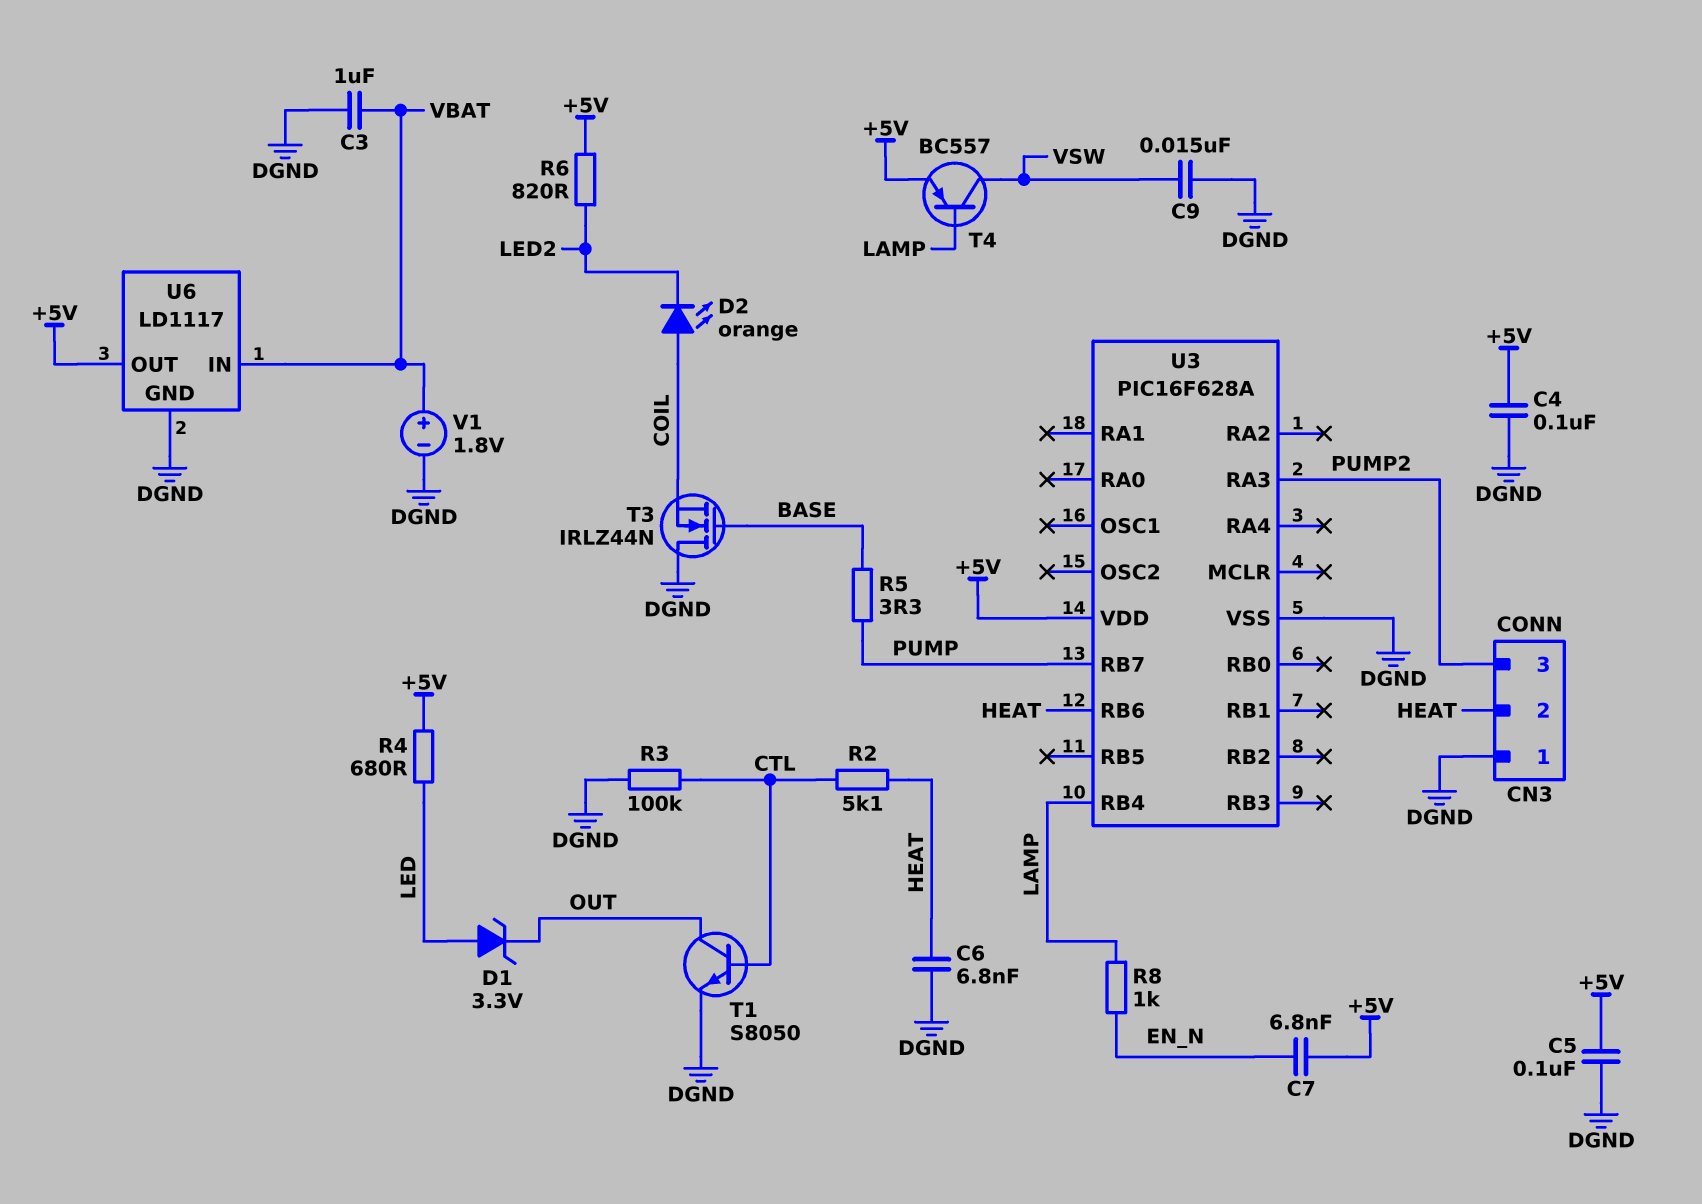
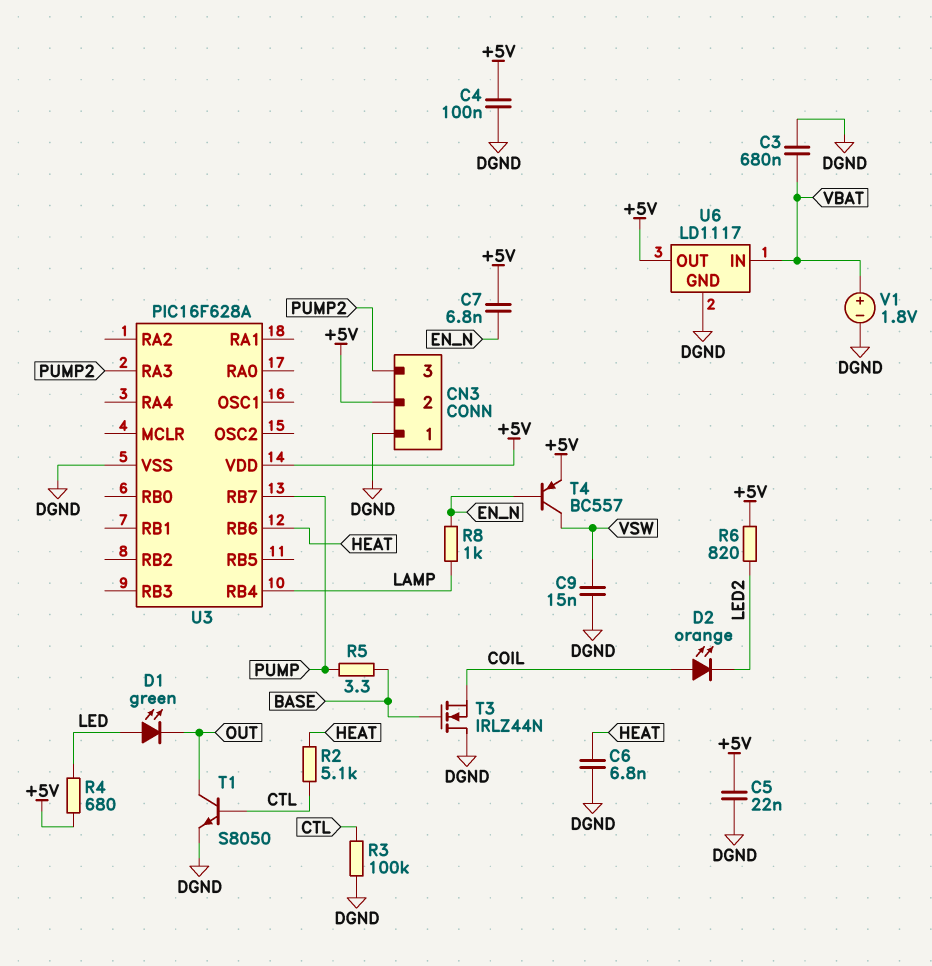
C3: 1uF (DGND, VBAT) -> 680nF (DGND, VBAT)
C5: 100nF (+5V, DGND) -> 22nF (+5V, DGND)
CN3 pin 2: HEAT -> +5V
D1: zener 3.3V (A LED, K OUT) -> LED green (A LED, K OUT)
T4: PNP BC557 (B LAMP, C VSW, E +5V) -> PNP BC557 (B EN_N, C VSW, E +5V)

